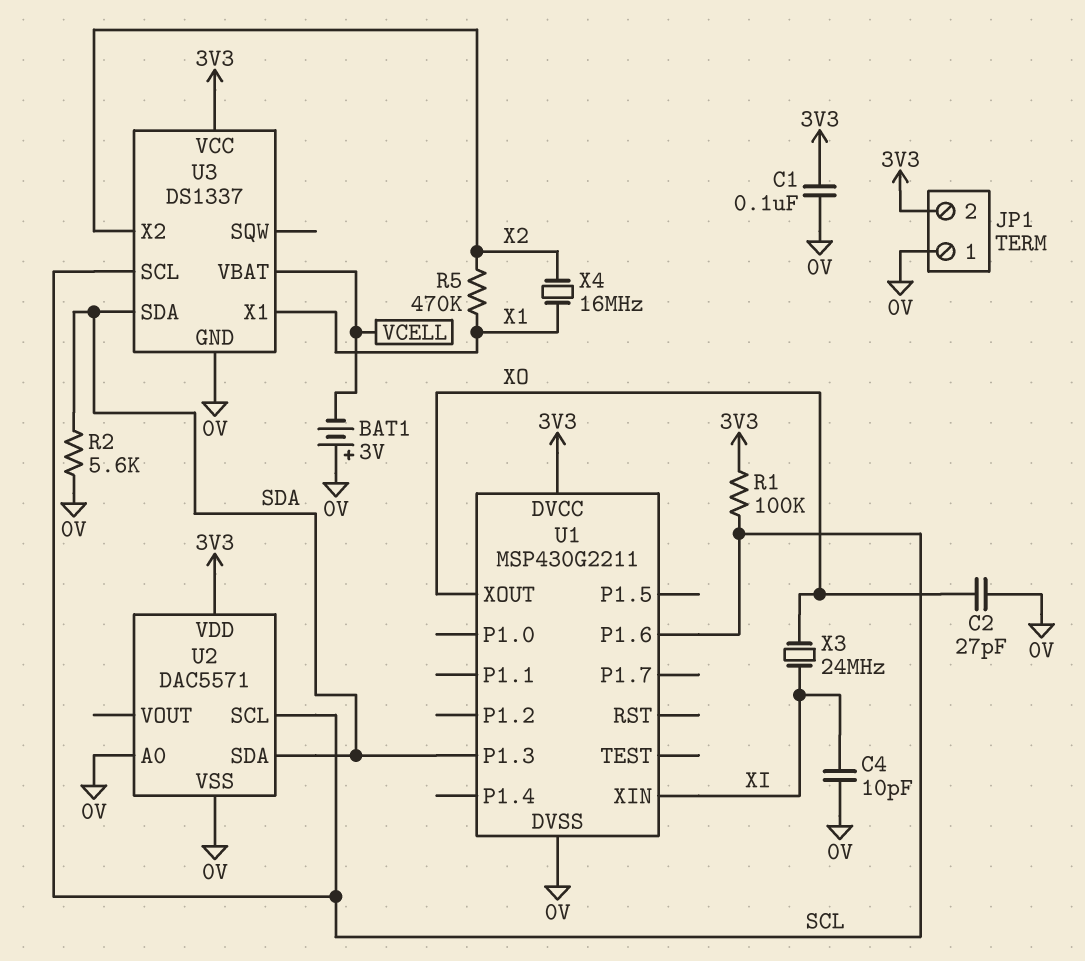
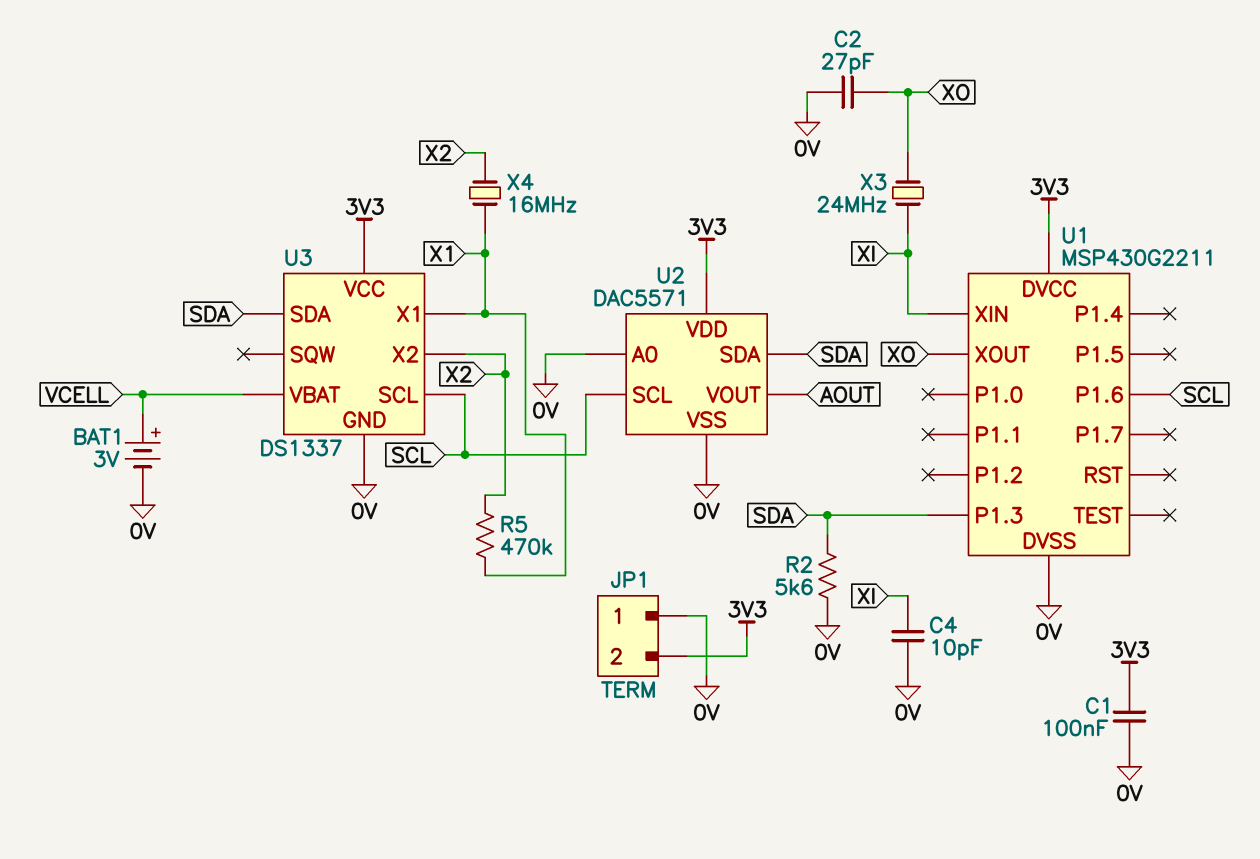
BAT1: 3V (plus 0V, minus VCELL) -> 3V (plus VCELL, minus 0V)
R1: 100k (3V3, SCL) -> none
U2 pin VOUT: none -> AOUT

